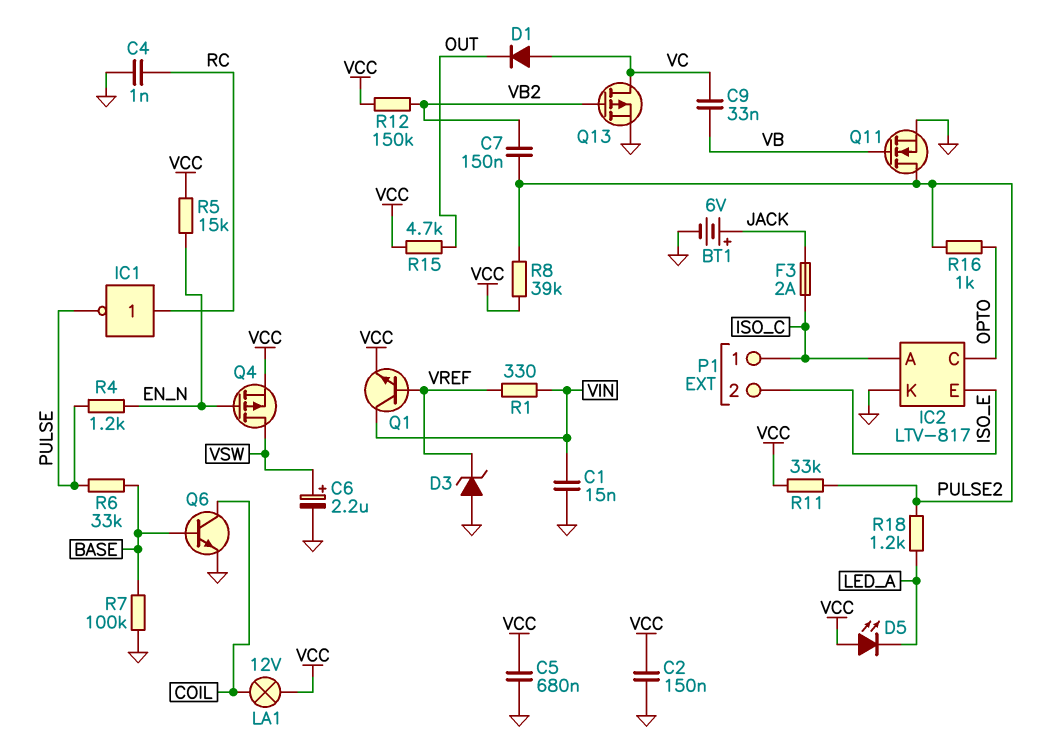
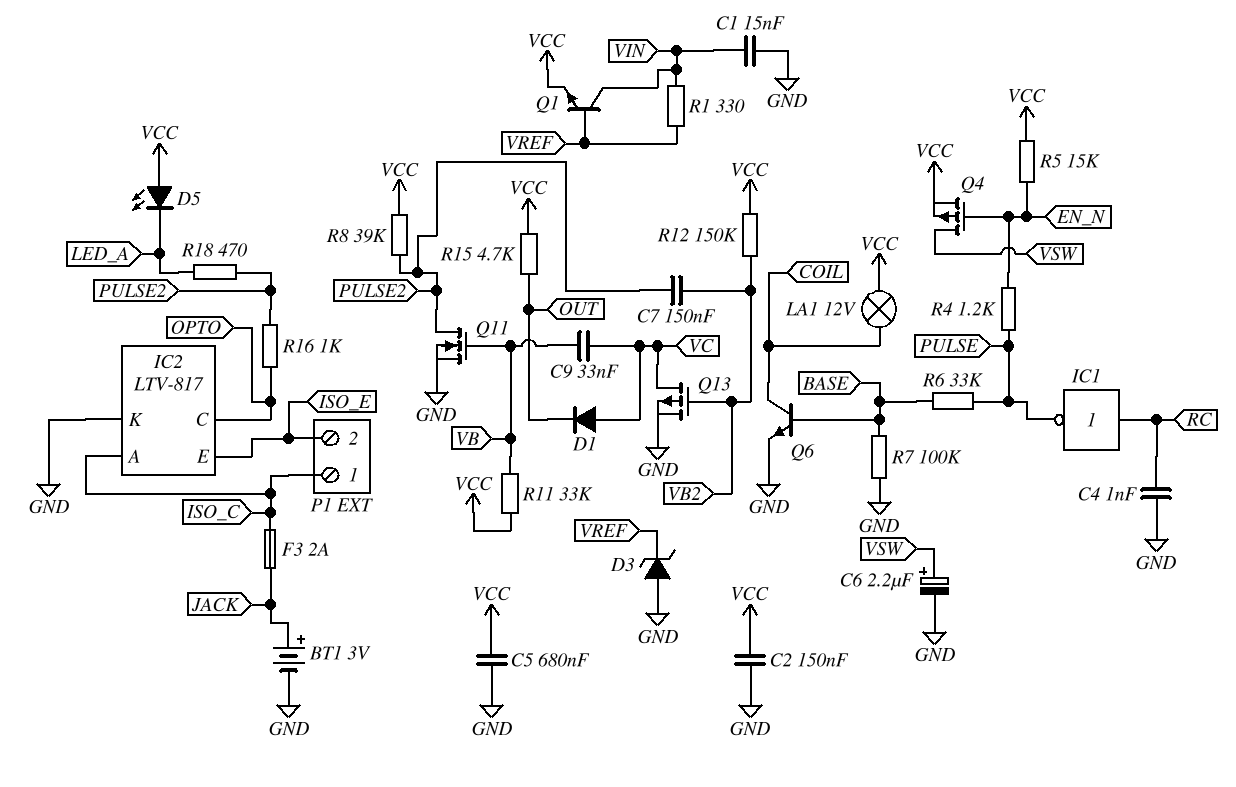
BT1: 6V (plus JACK, minus GND) -> 3V (plus JACK, minus GND)
R11: 33k (PULSE2, VCC) -> 33k (VB, VCC)
R18: 1.2k (LED_A, PULSE2) -> 470 (LED_A, PULSE2)

